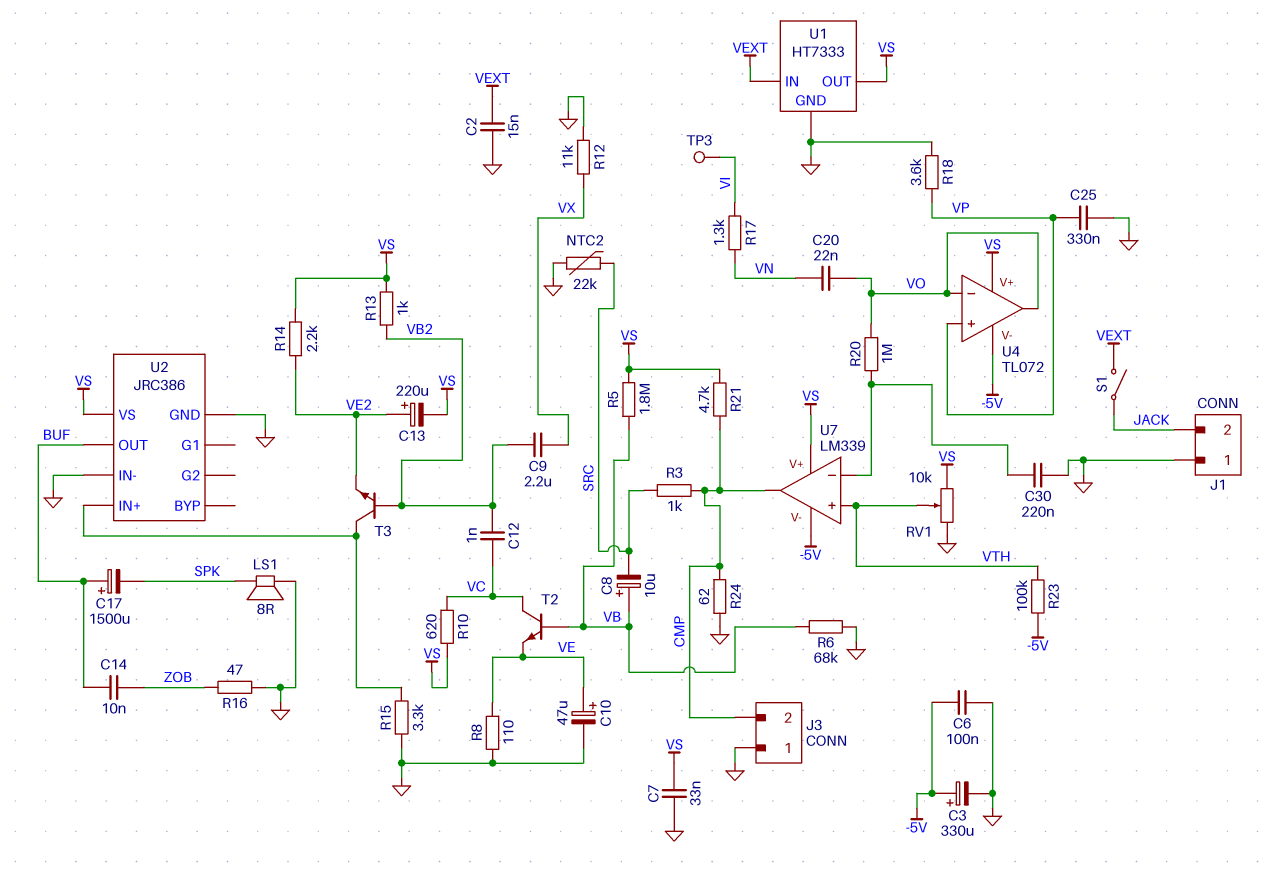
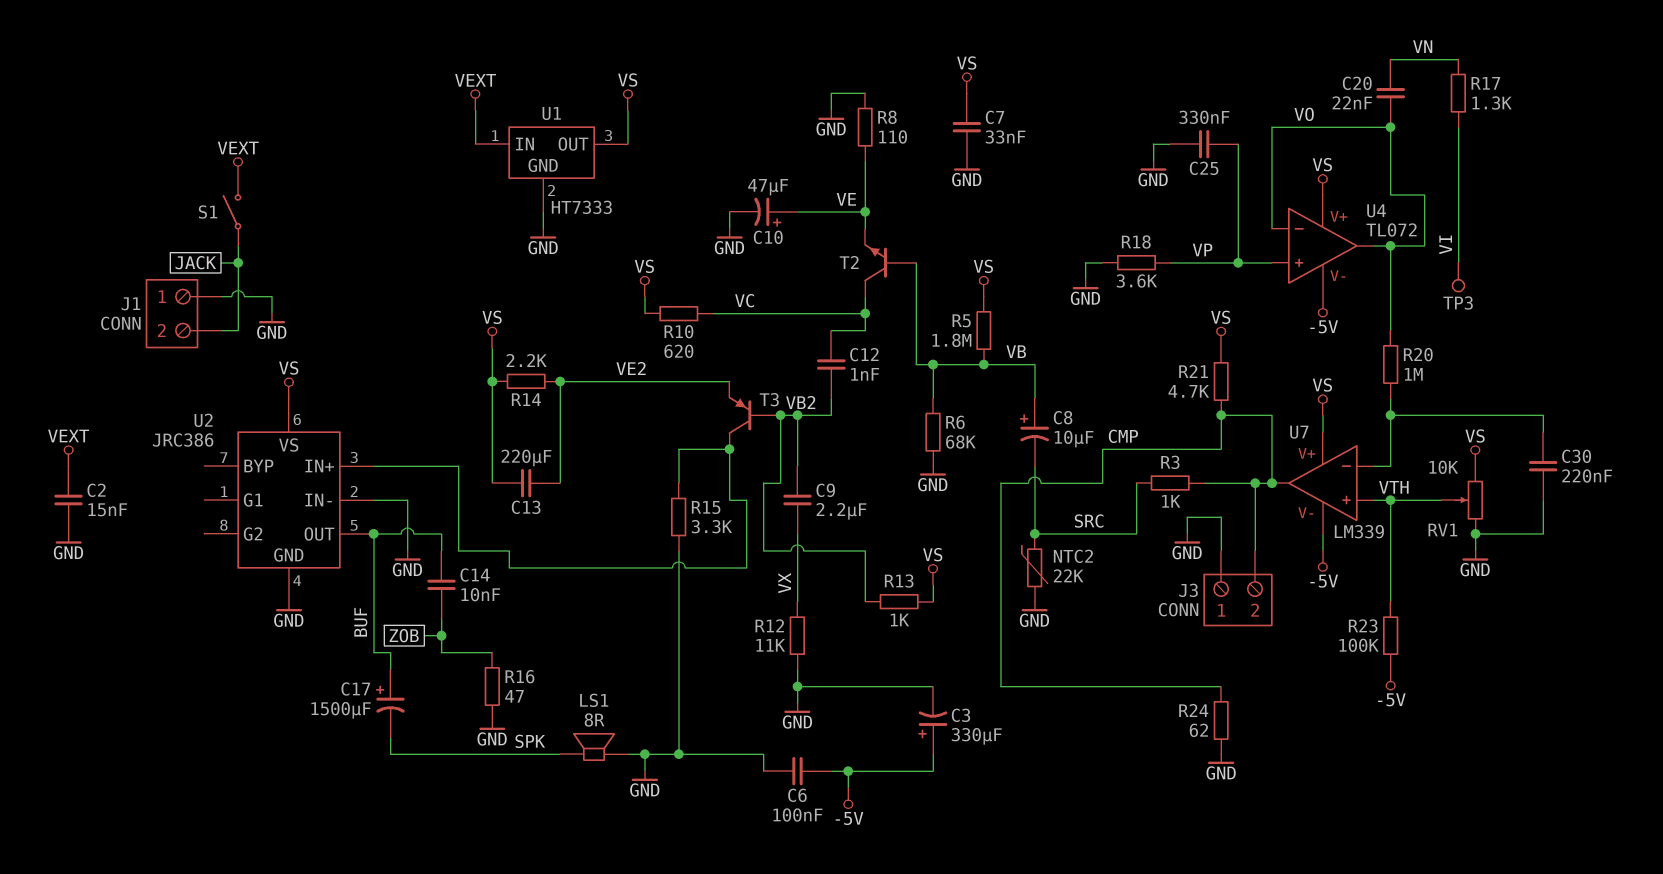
C13: 220uF (plus VE2, minus VS) -> 220uF (VE2, VS)
T3: NPN (B VB2, C U2/IN+, E VE2) -> PNP (B VB2, C U2/IN+, E VE2)

